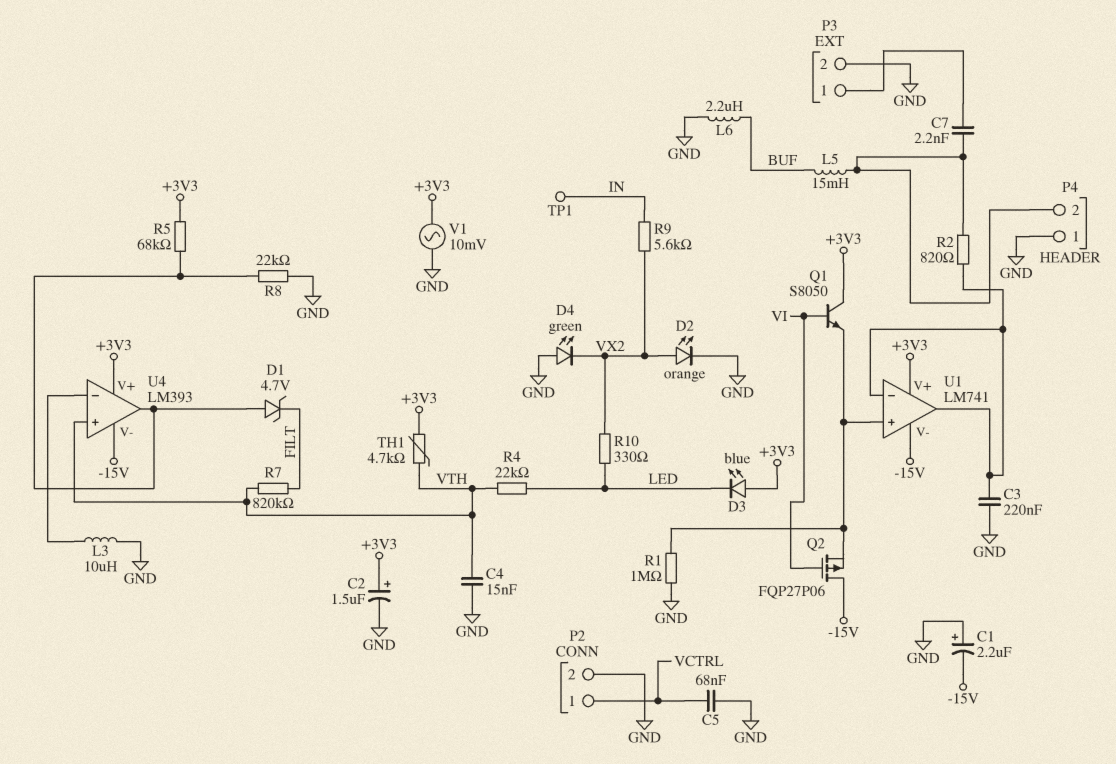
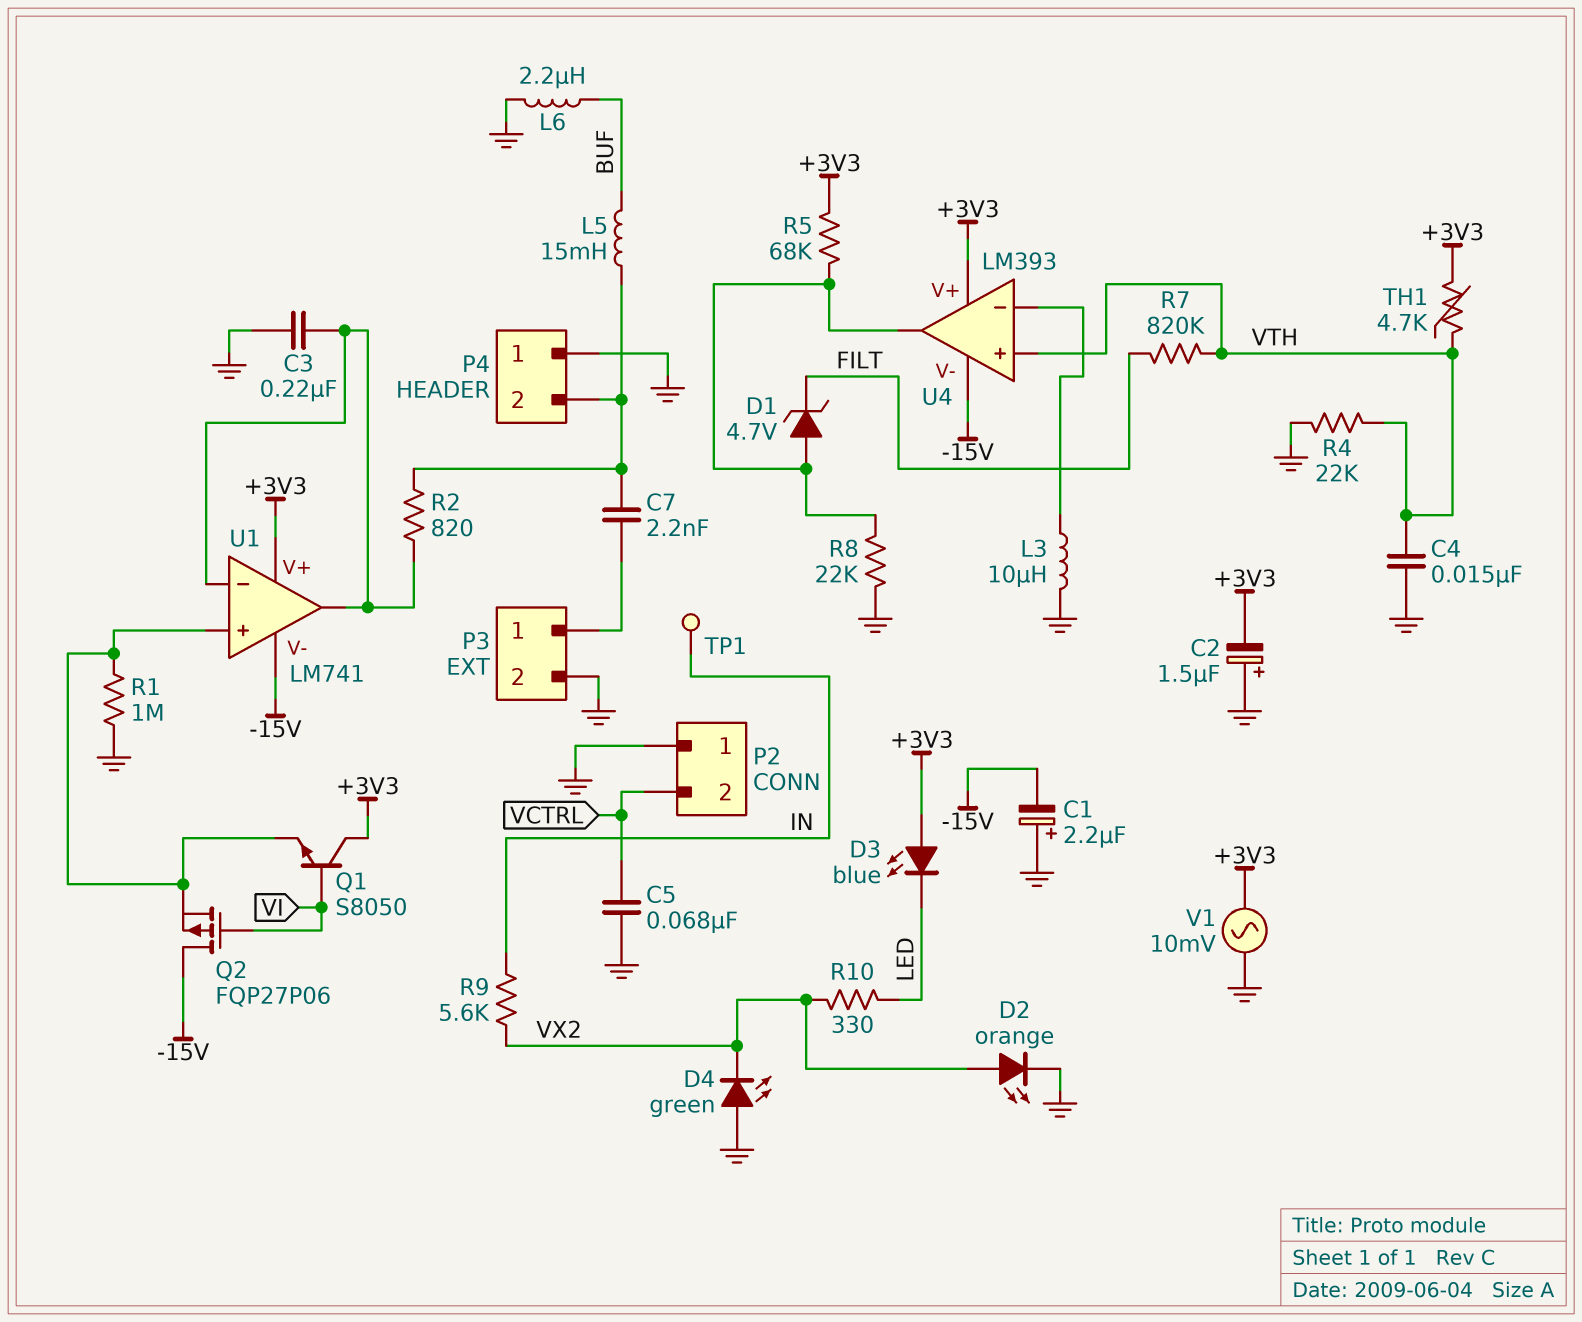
C2: 1.5uF (plus +3V3, minus GND) -> 1.5uF (plus GND, minus +3V3)
P2 pin 1: VCTRL -> GND
P2 pin 2: GND -> VCTRL
R4: 22k (LED, VTH) -> 22k (GND, VTH)

